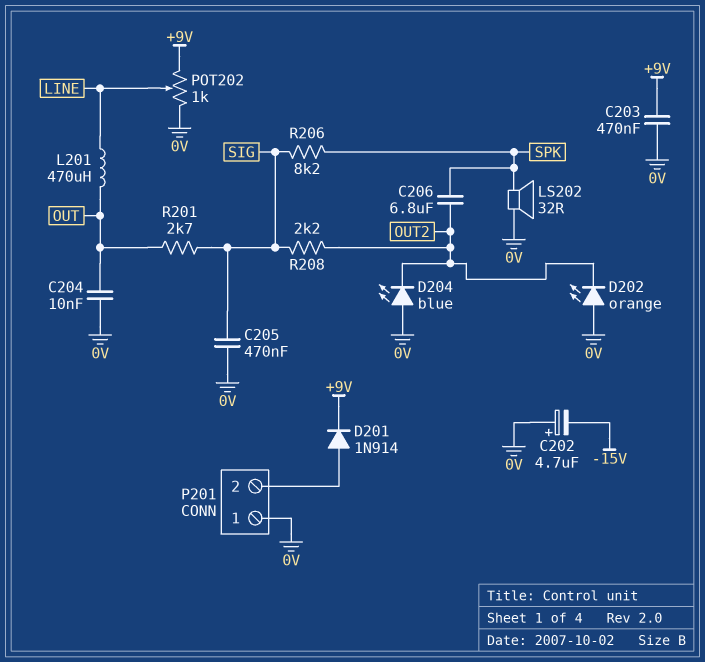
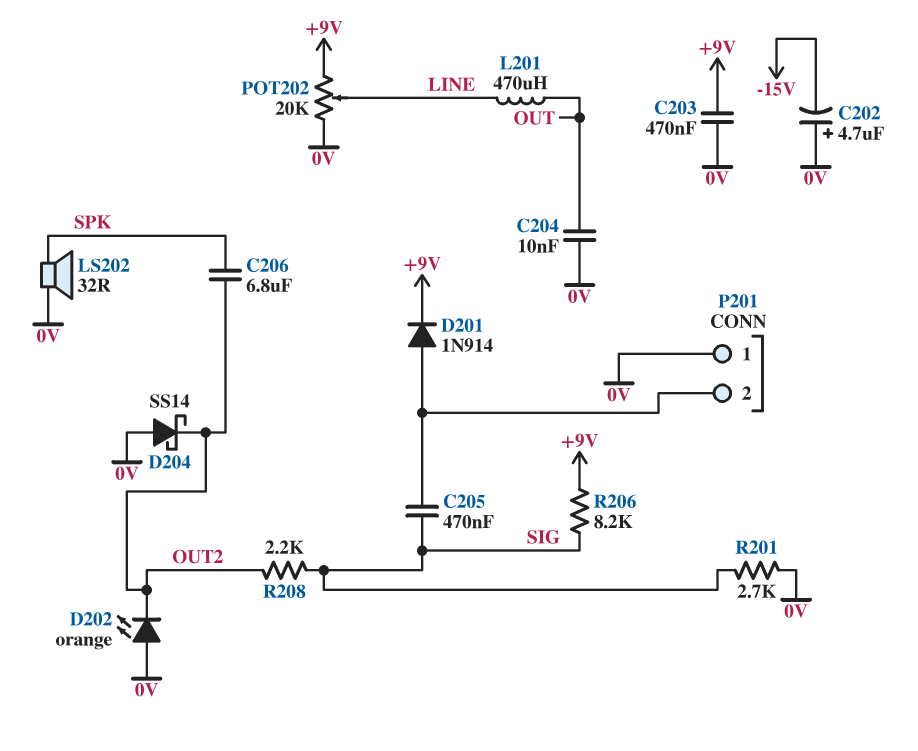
C205: 470nF (0V, SIG) -> 470nF (P201/2, SIG)
D204: LED blue (A 0V, K OUT2) -> schottky SS14 (A 0V, K OUT2)
POT202: 1k (+9V, 0V, wiper LINE) -> 20k (+9V, 0V, wiper LINE)
R201: 2.7k (OUT, SIG) -> 2.7k (0V, SIG)
R206: 8.2k (SIG, SPK) -> 8.2k (+9V, SIG)

